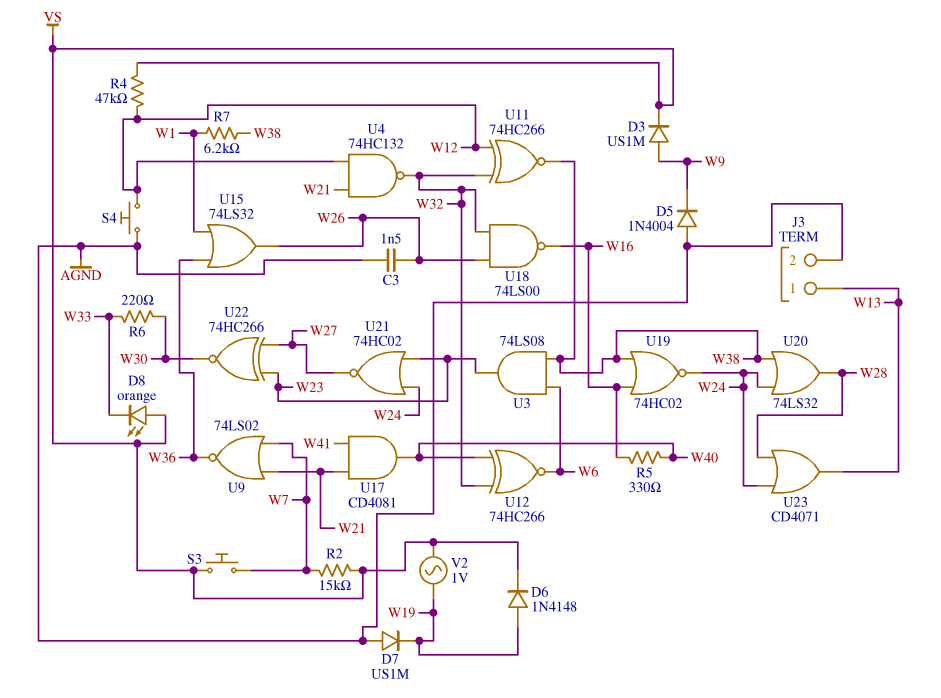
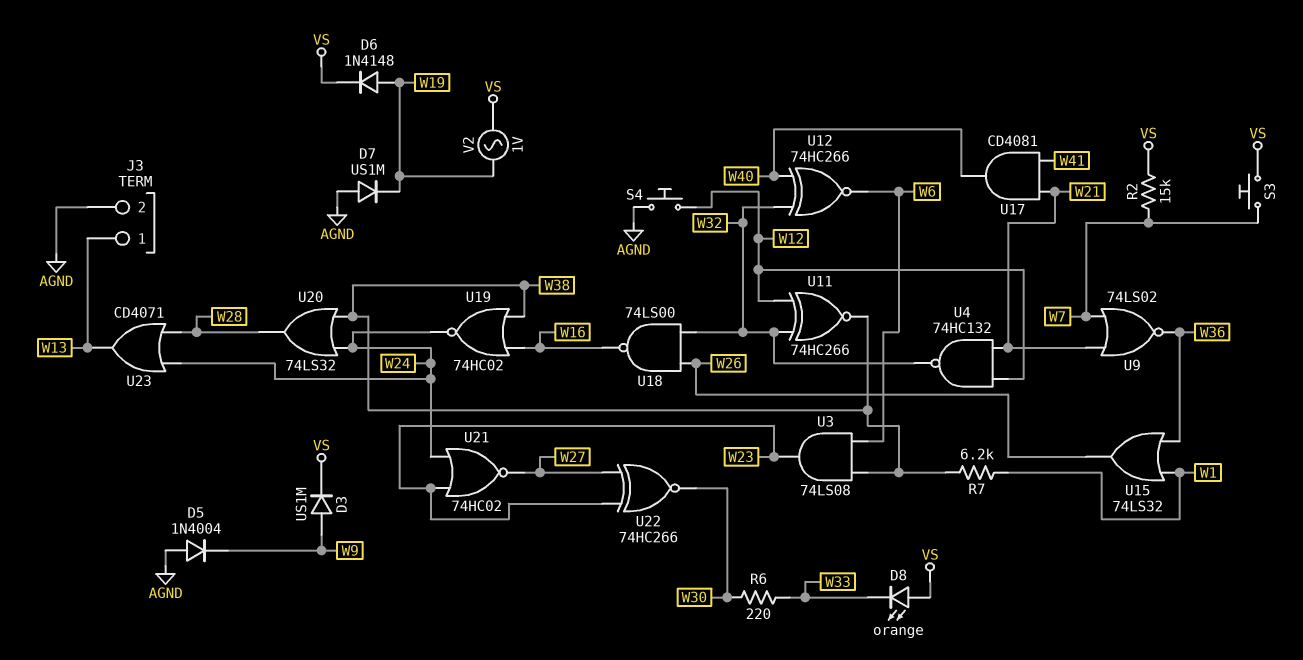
C3: 1.5nF (AGND, W26) -> none
R4: 47k (VS, W12) -> none
R5: 330 (W16, W40) -> none

